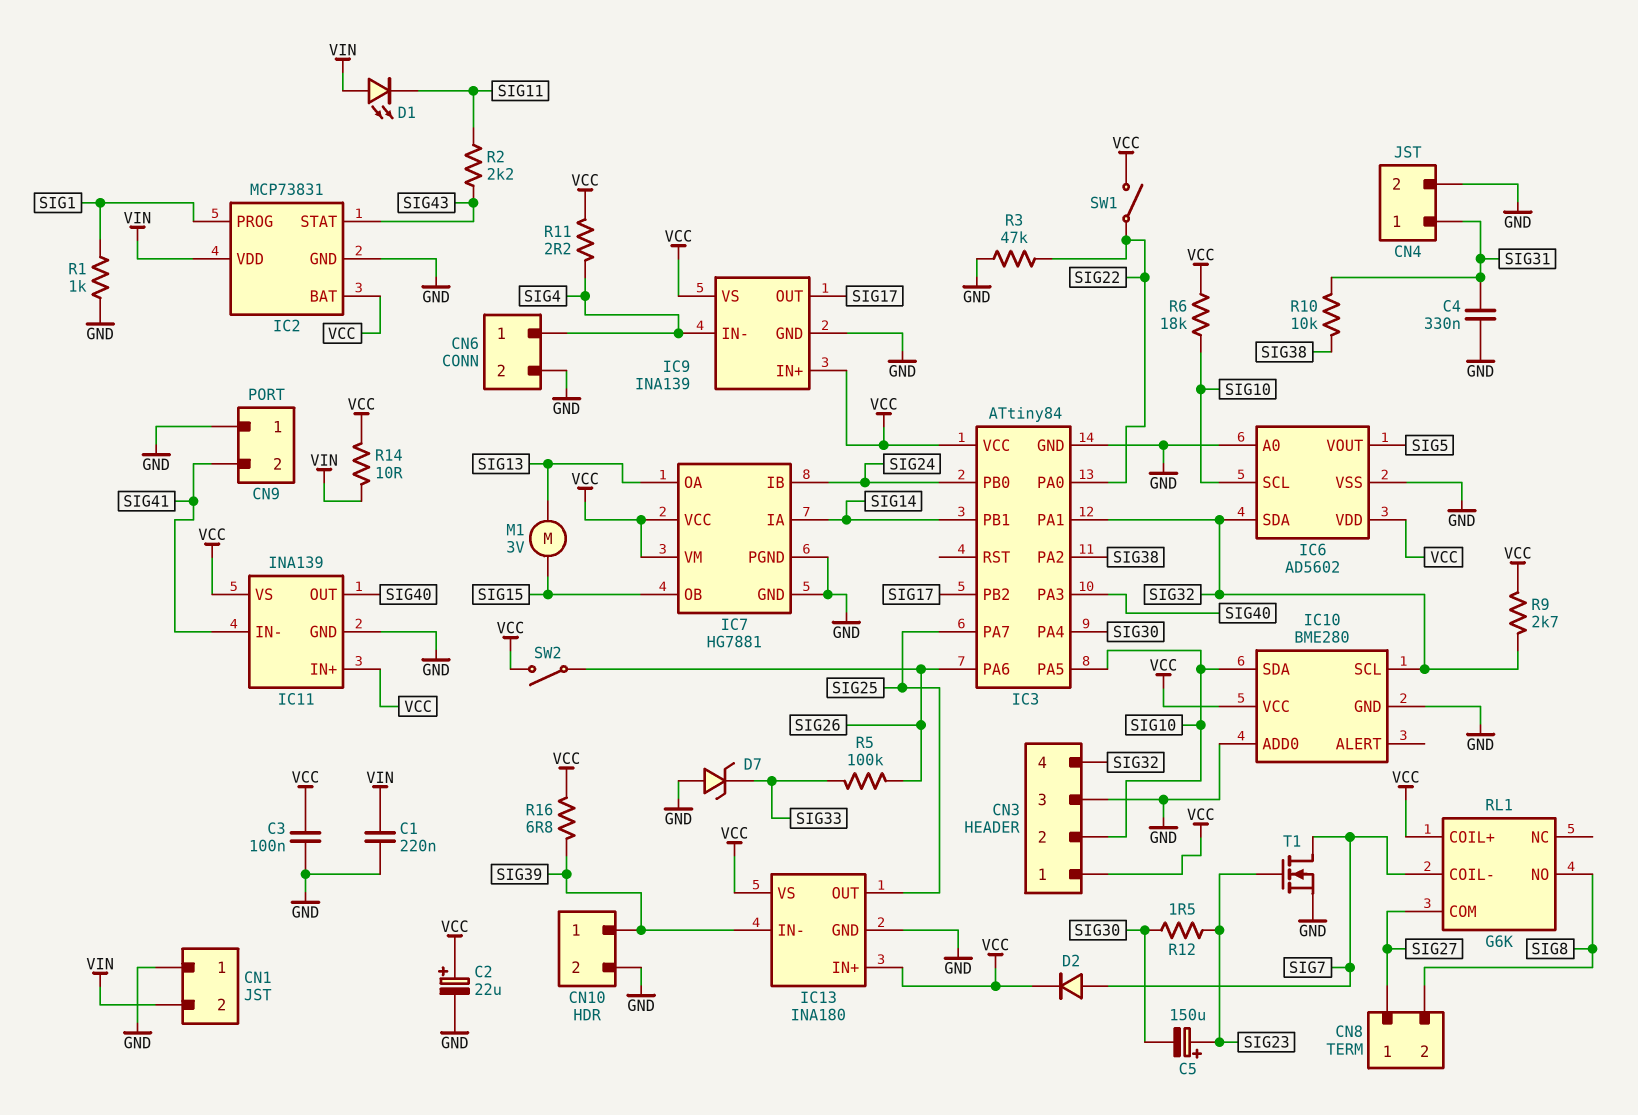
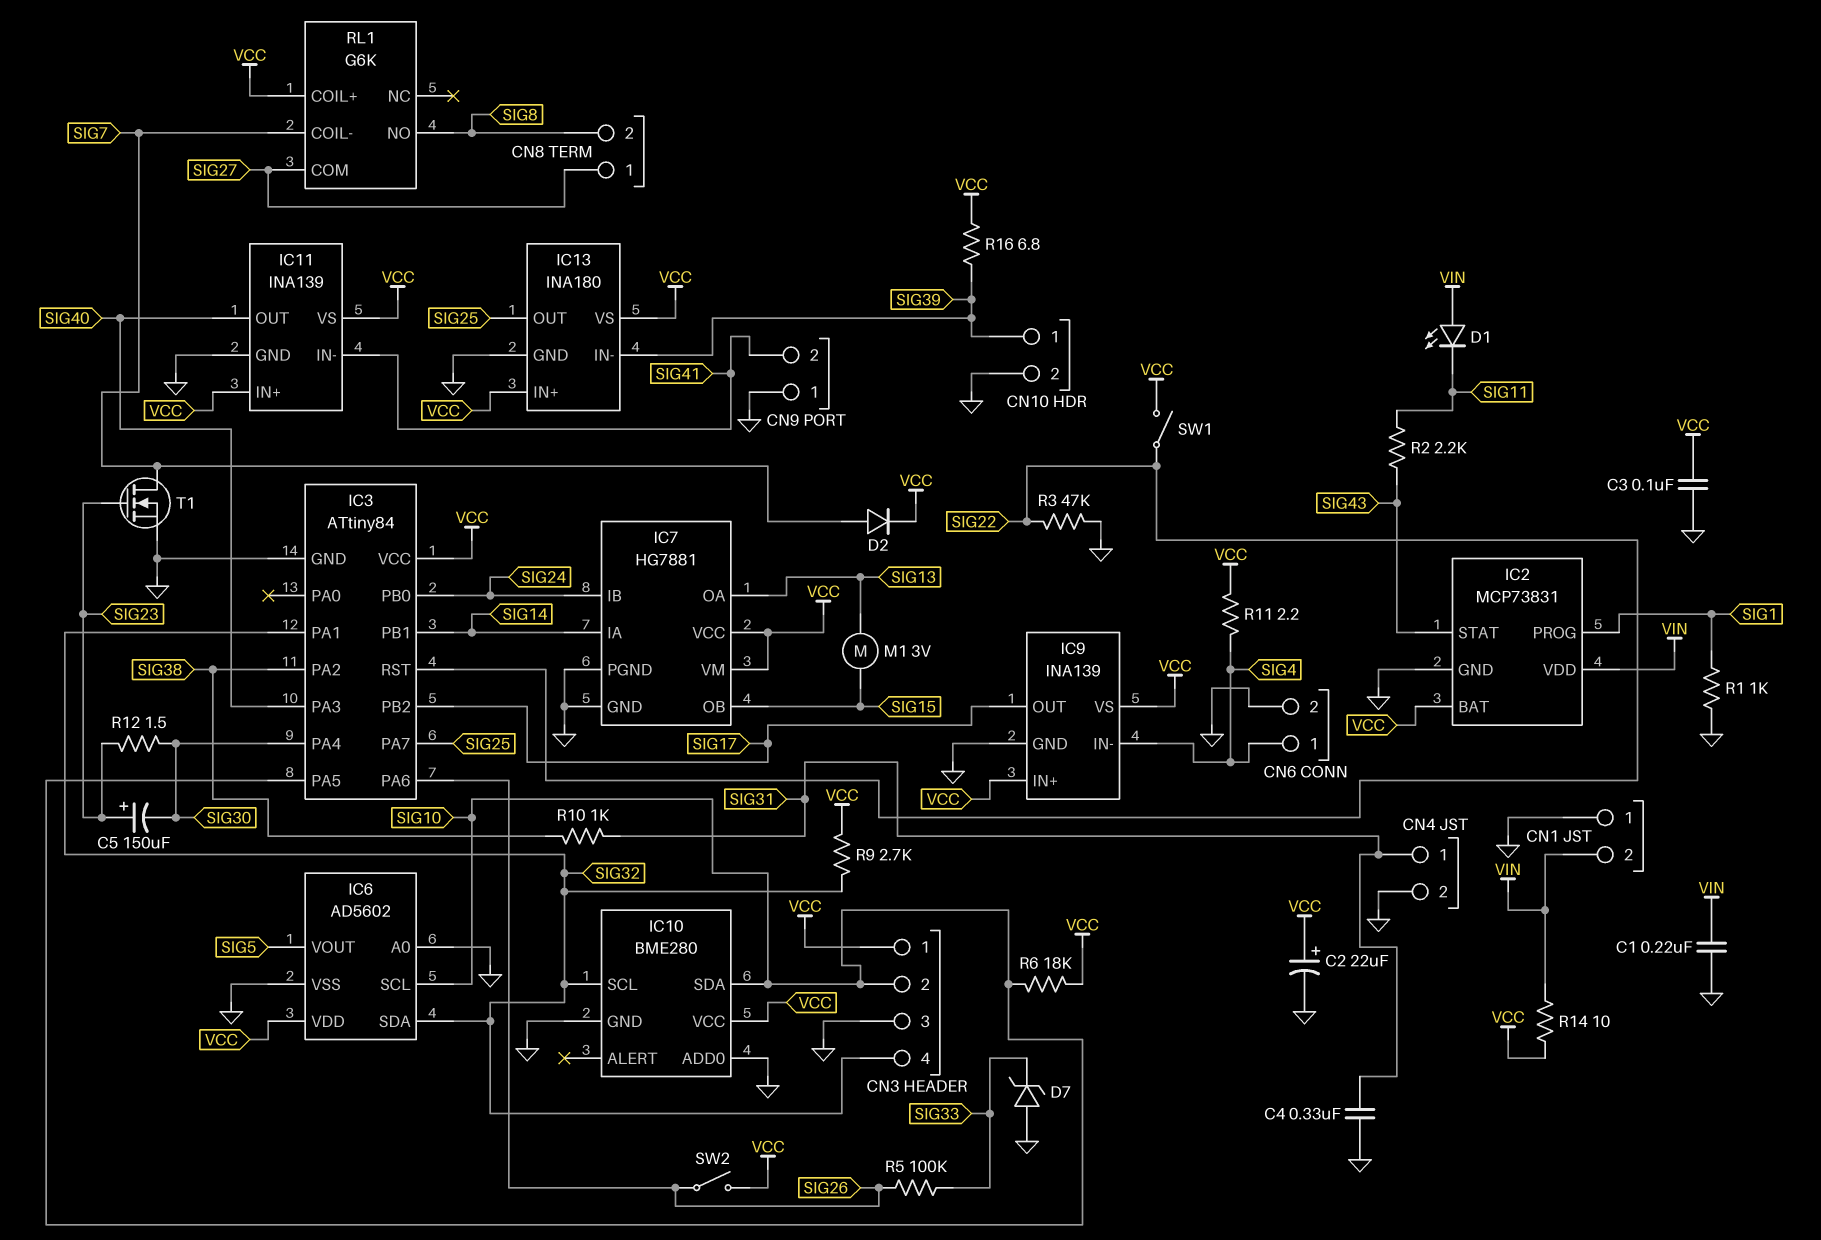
IC3 pin PA0: SIG22 -> none
IC3 pin RST: none -> SIG22
R10: 10k (SIG31, SIG38) -> 1k (SIG31, SIG38)

